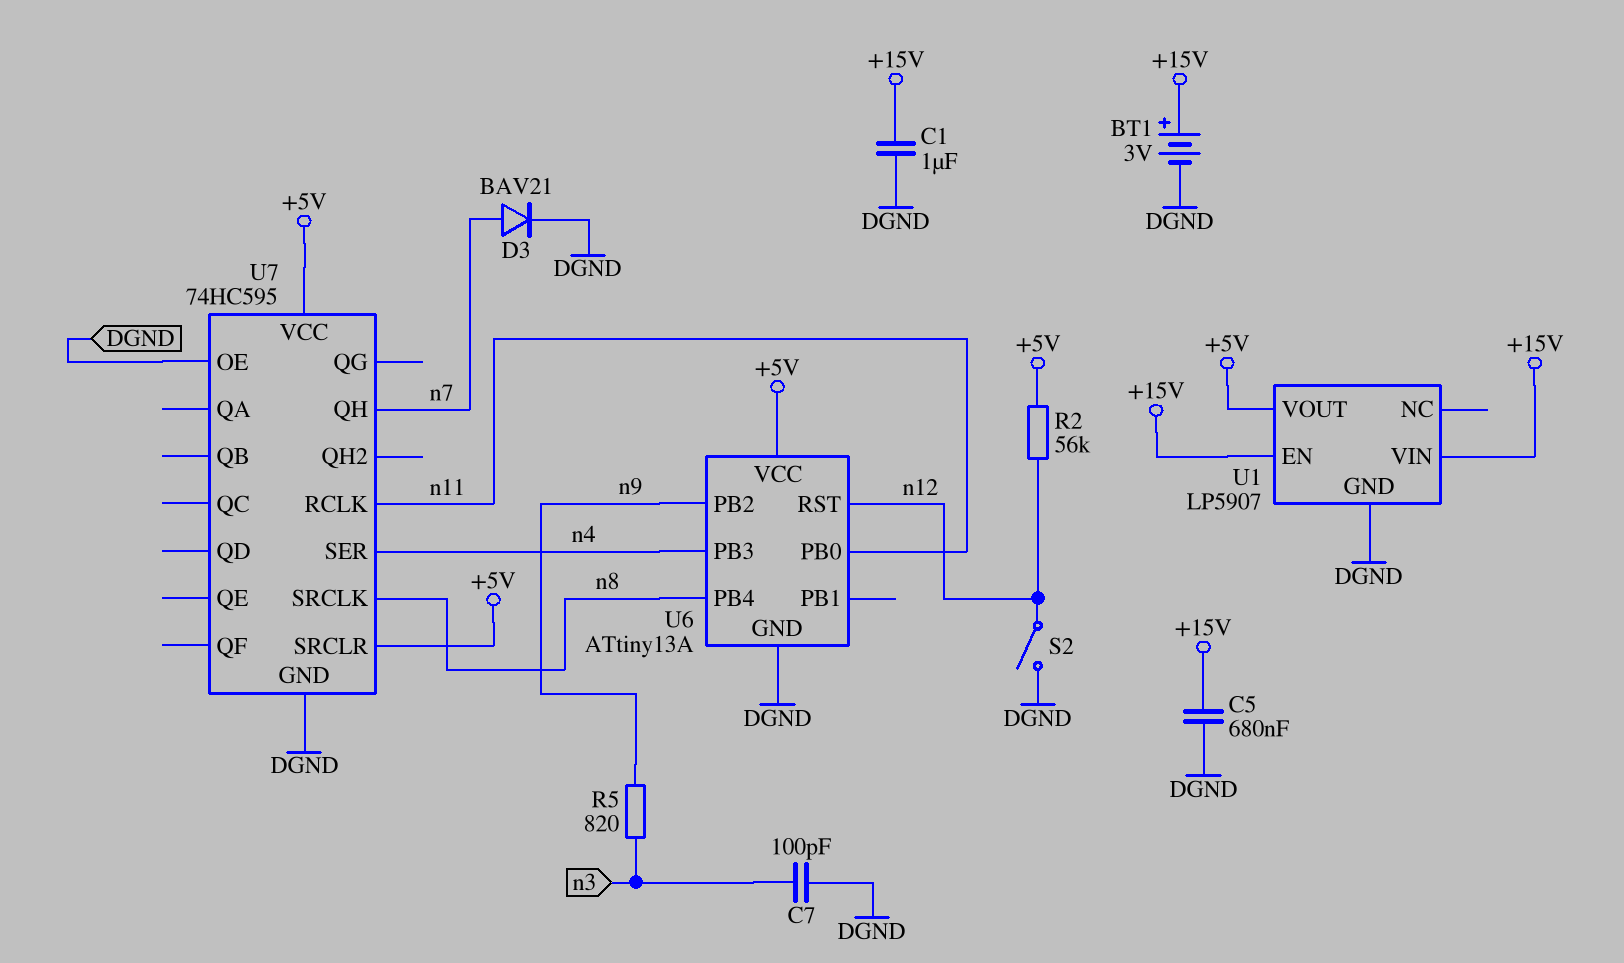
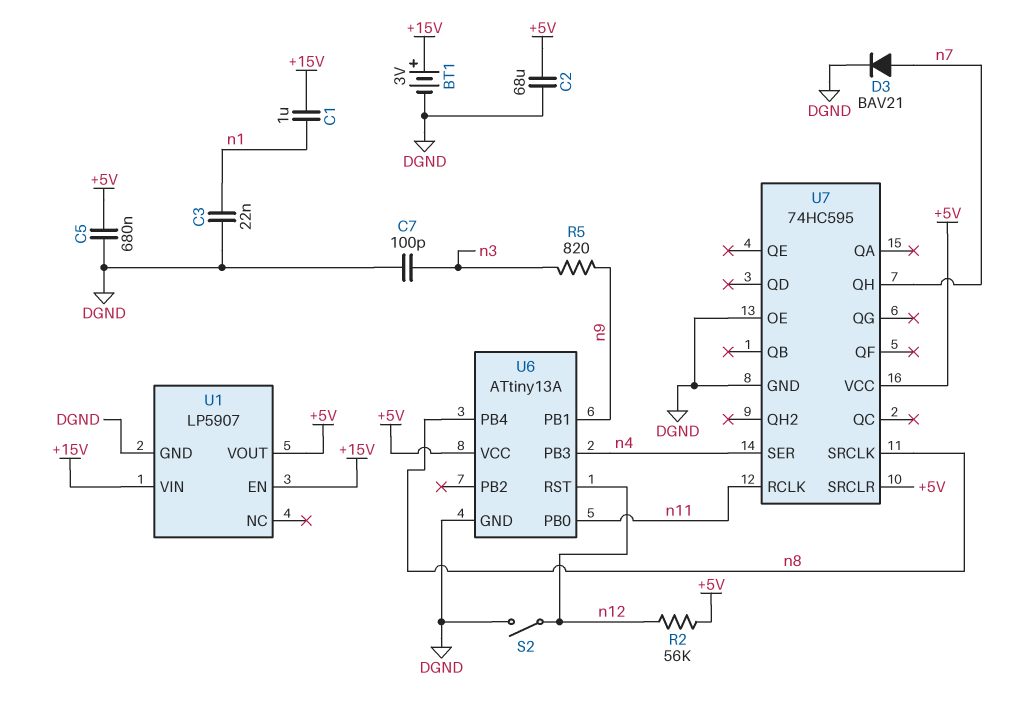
C1: 1uF (+15V, DGND) -> 1uF (+15V, n1)
C2: none -> 68uF (+5V, DGND)
C3: none -> 22nF (DGND, n1)
C5: 680nF (+15V, DGND) -> 680nF (+5V, DGND)
U6 pin PB1: none -> n9
U6 pin PB2: n9 -> none

